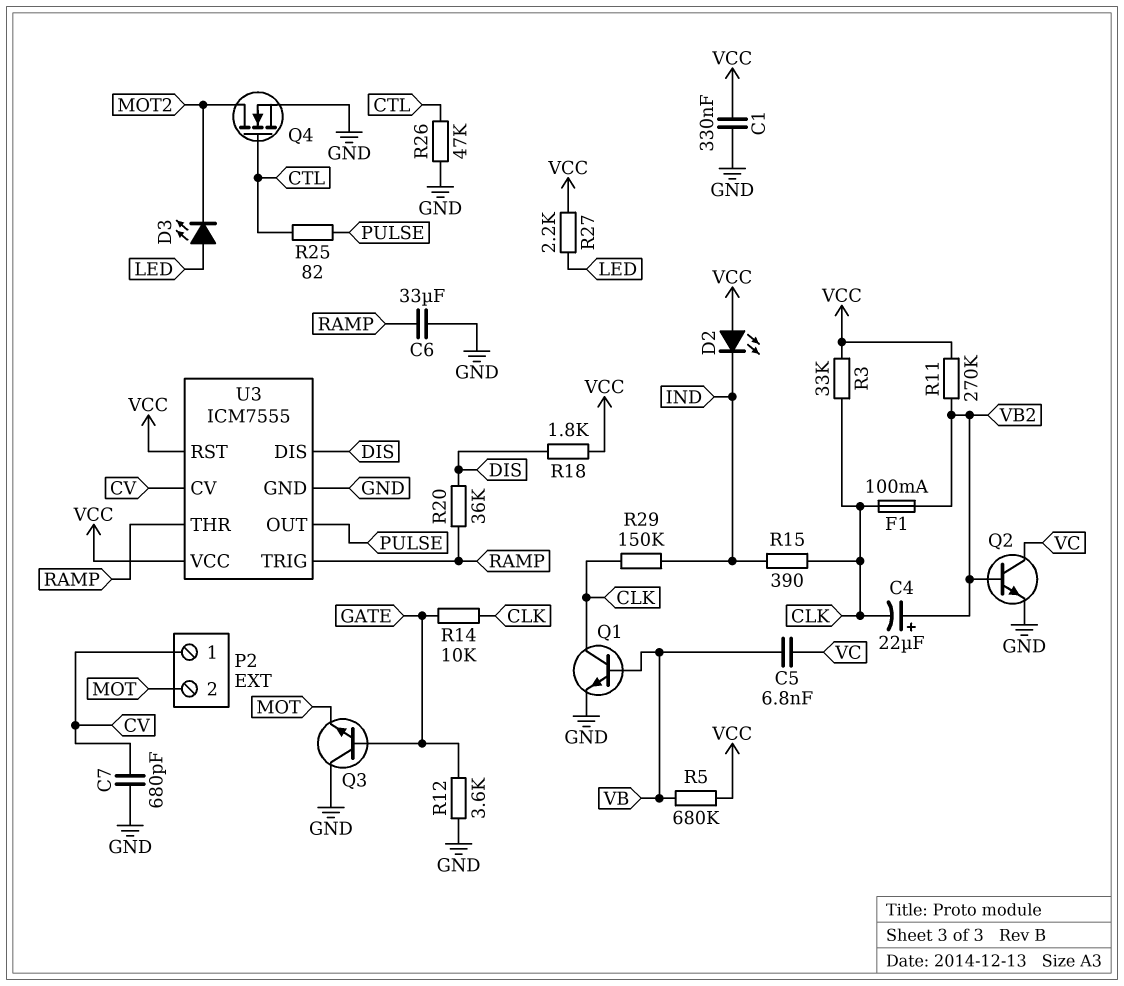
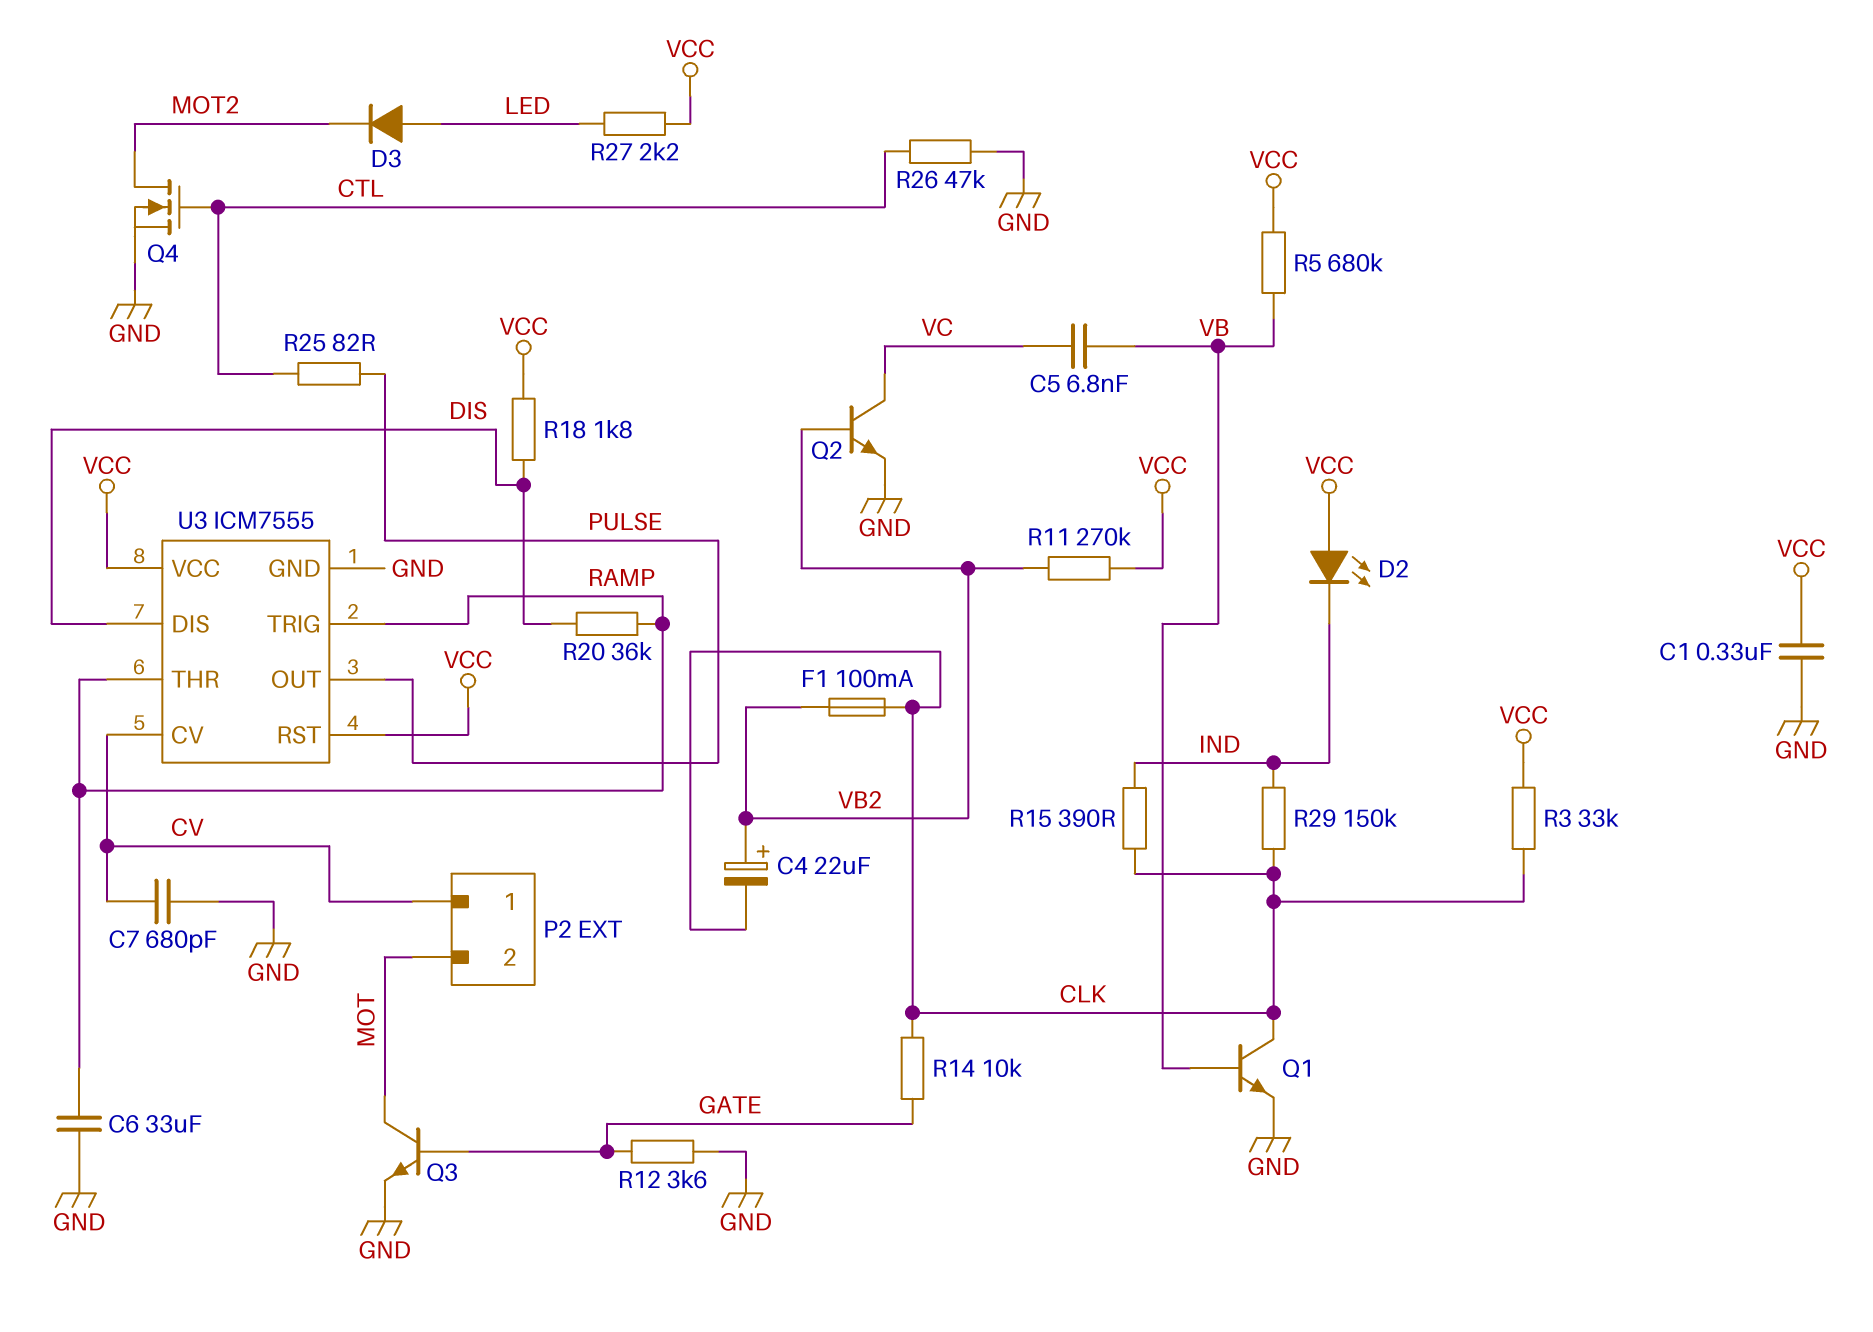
D3: LED (A LED, K MOT2) -> diode (A LED, K MOT2)
Q3: NPN (B GATE, C GND, E MOT) -> NPN (B GATE, C MOT, E GND)

